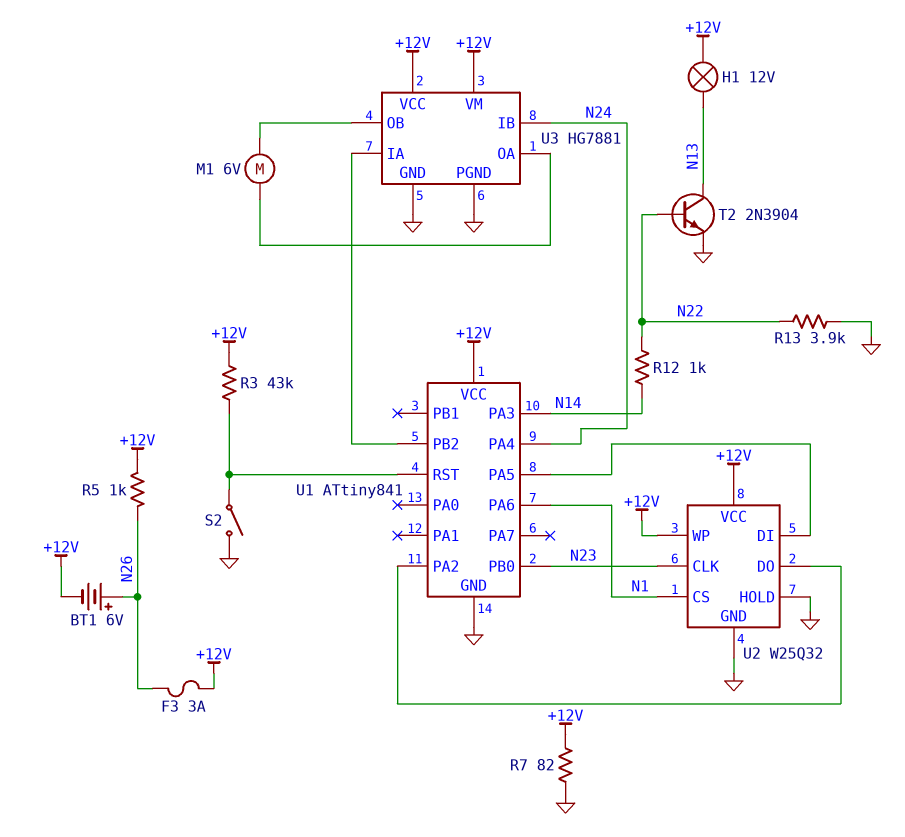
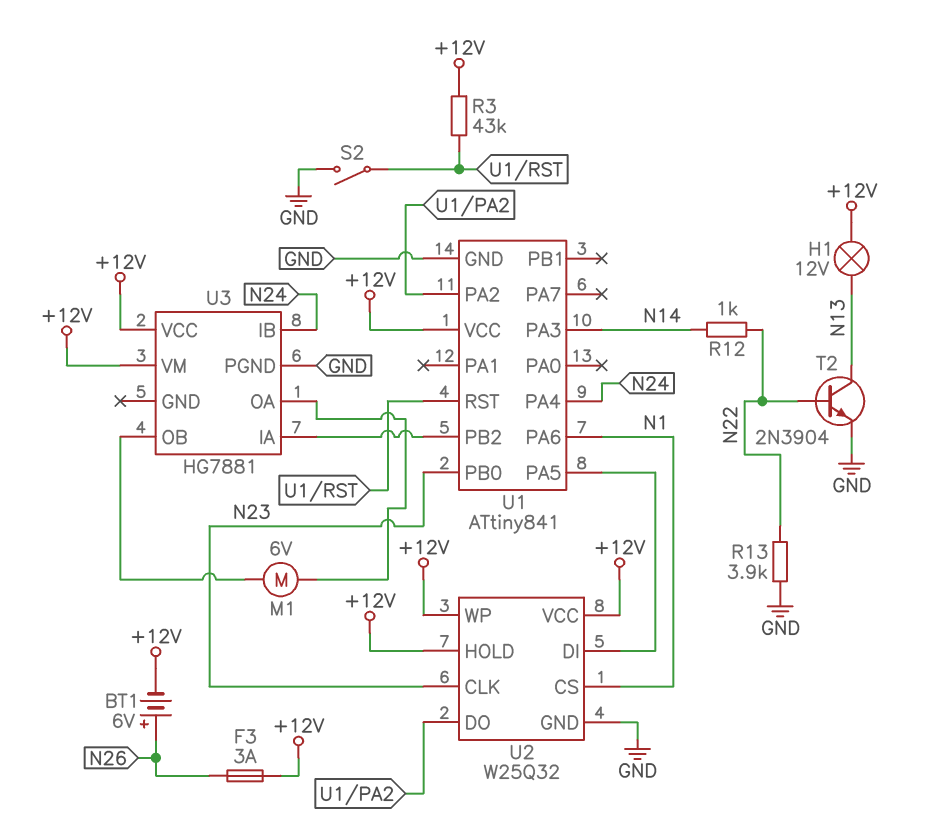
R5: 1k (+12V, N26) -> none
R7: 82 (+12V, GND) -> none
U2 pin HOLD: GND -> +12V
U3 pin GND: GND -> none

